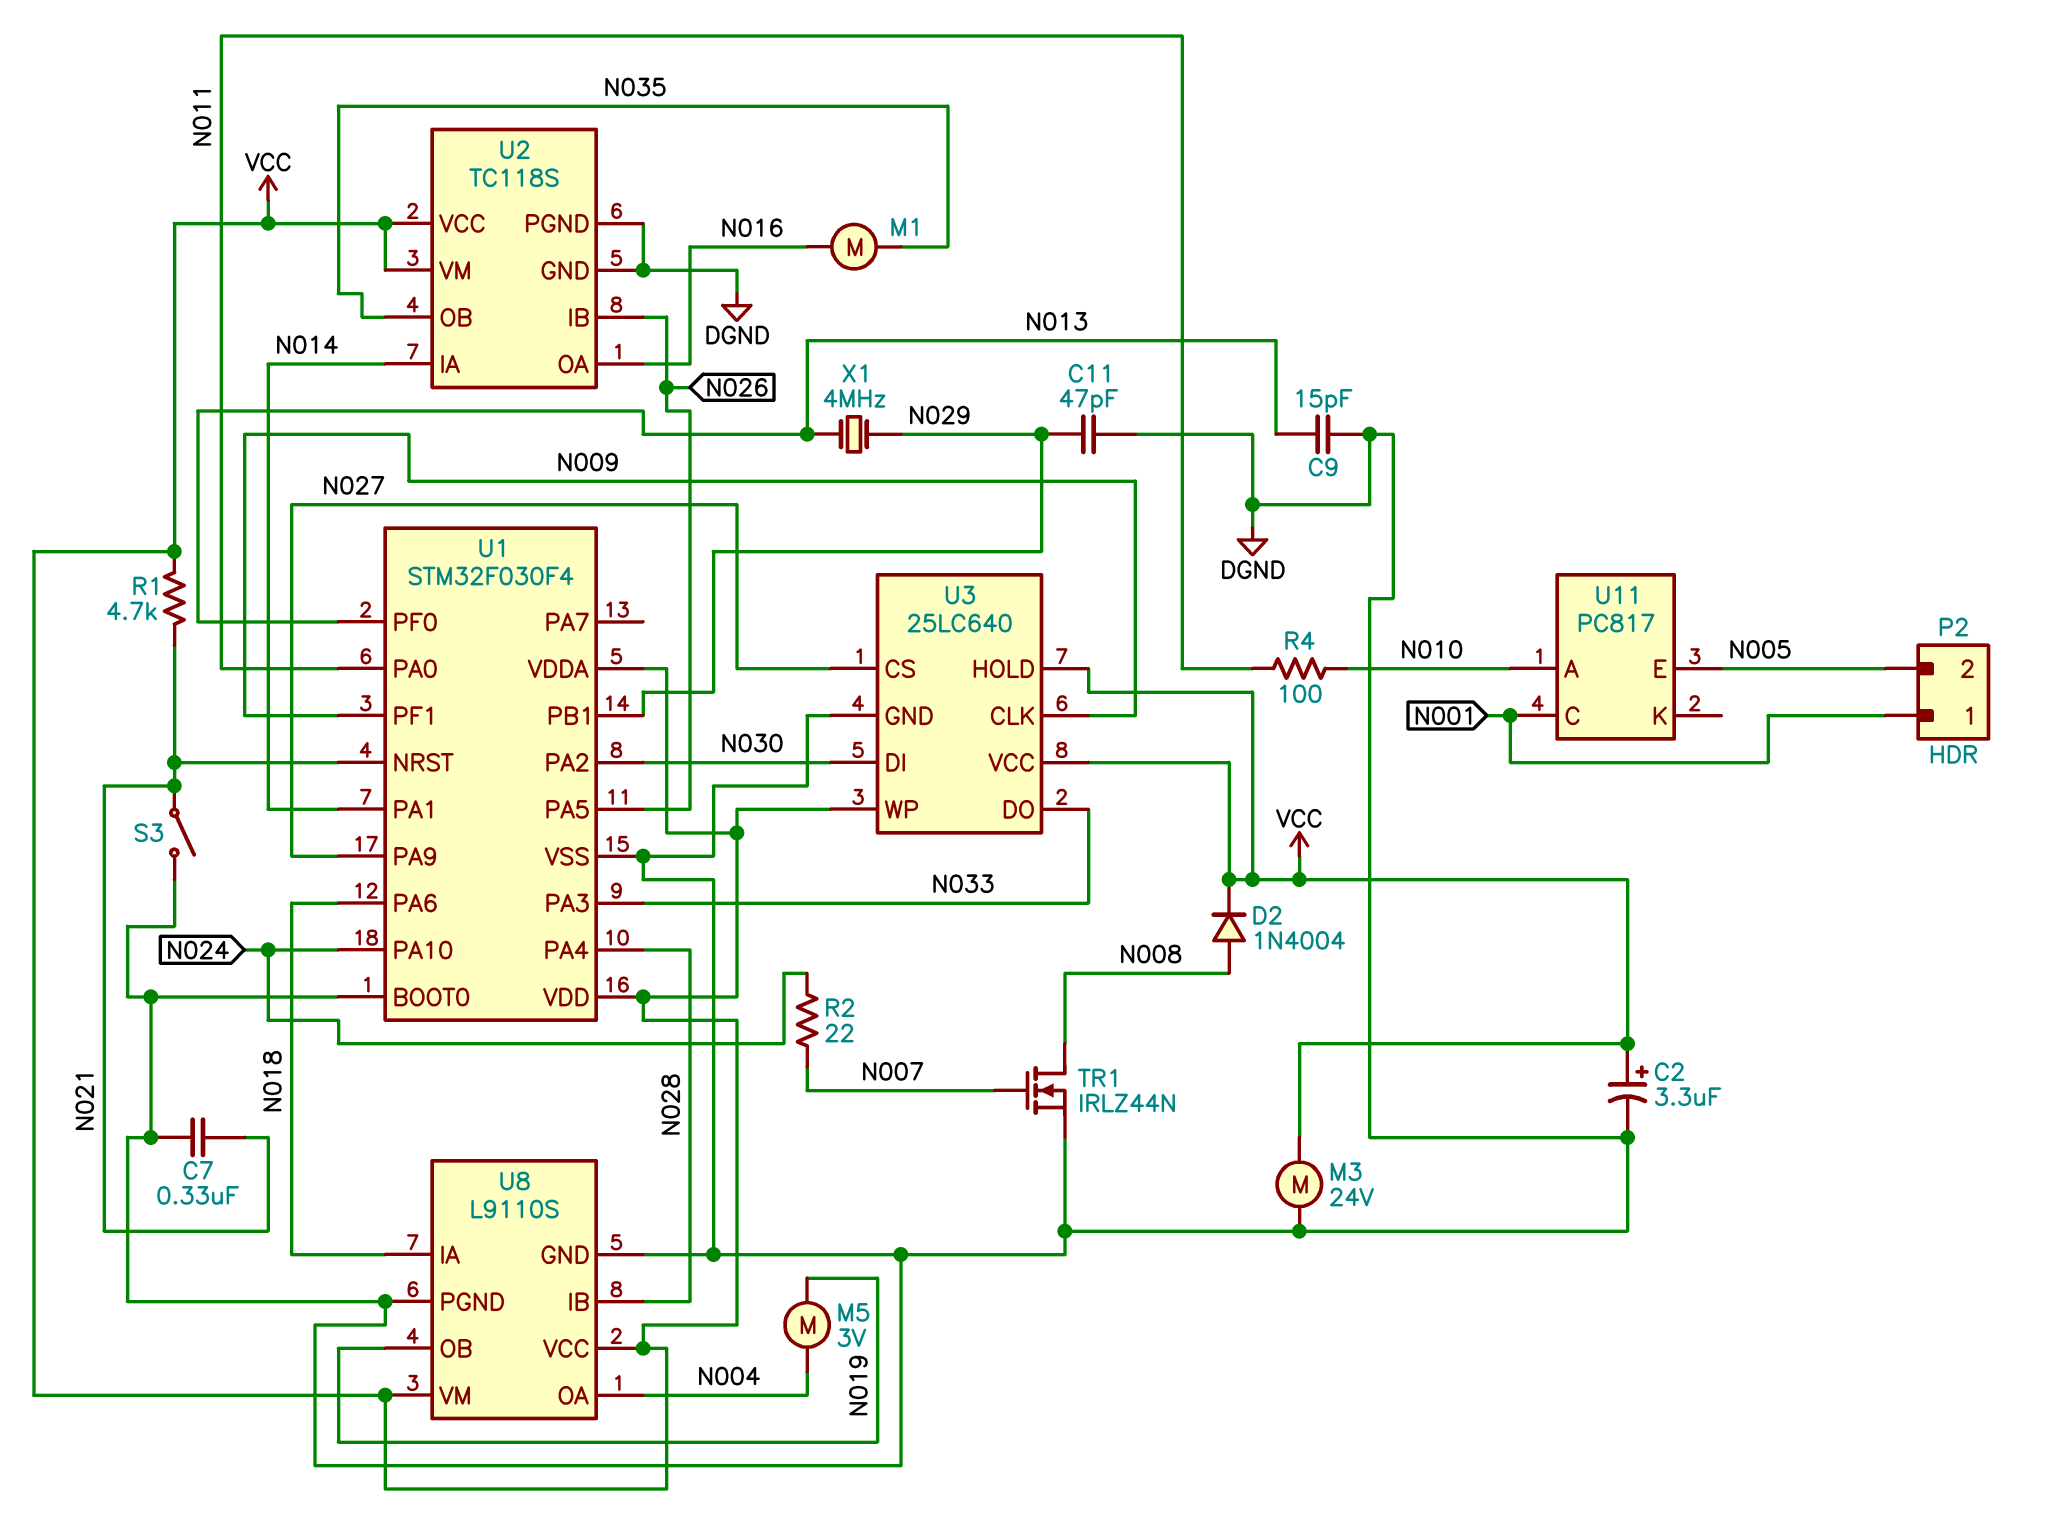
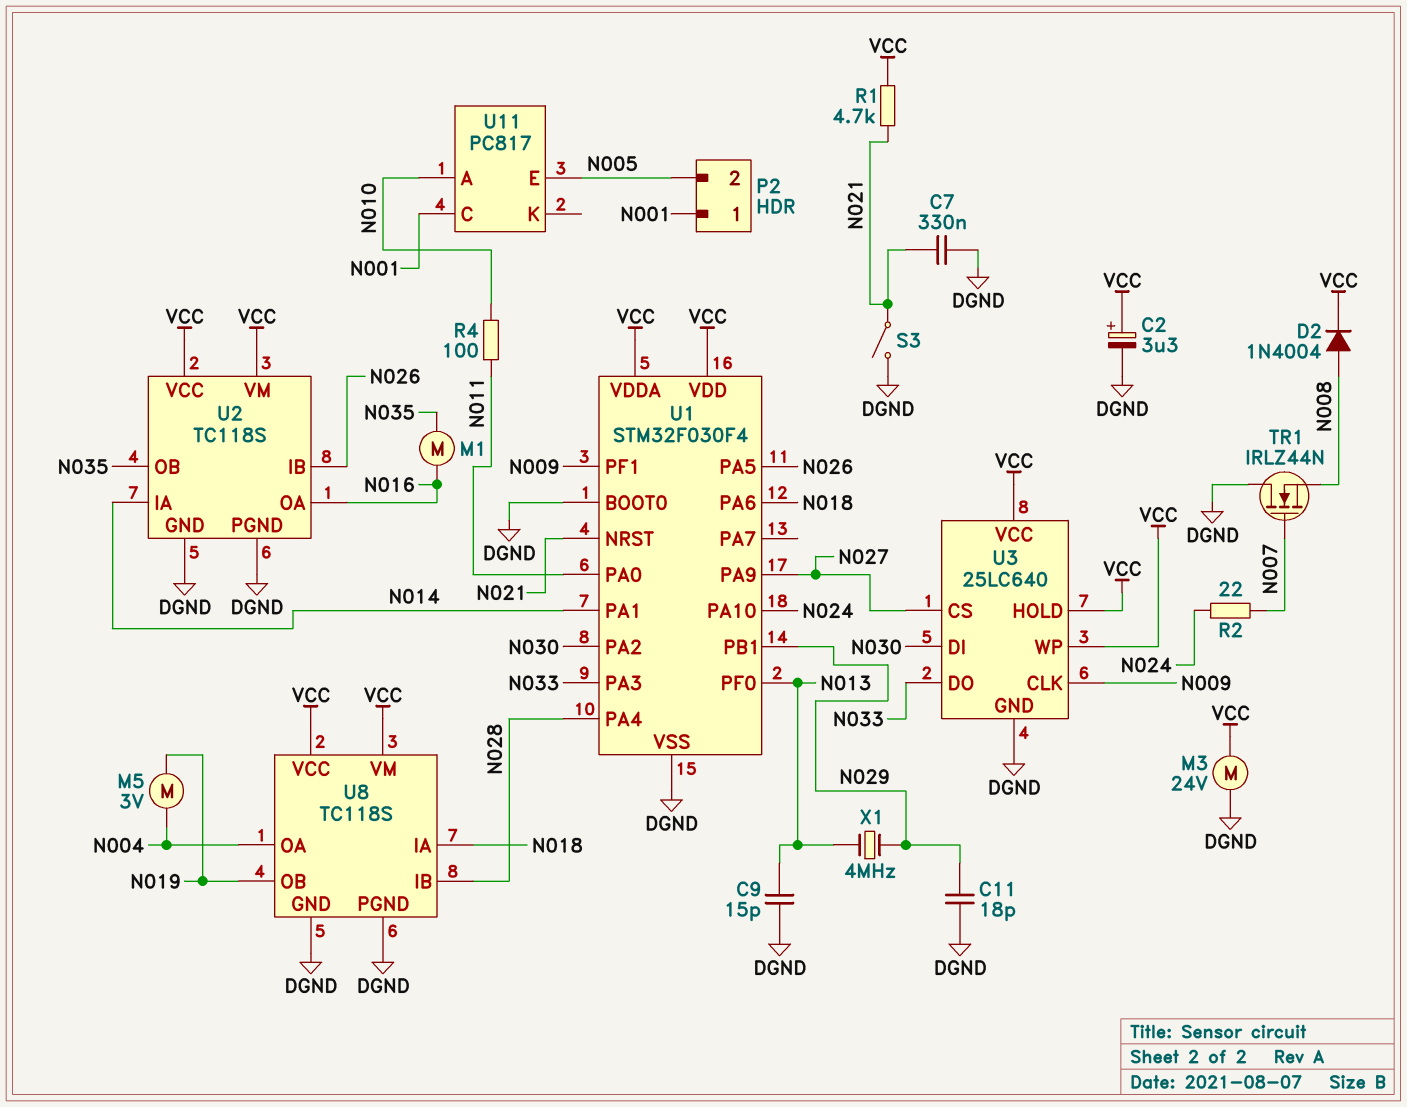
C11: 47pF (DGND, N029) -> 18pF (DGND, N029)
TR1: NMOS IRLZ44N (G N007, D N008, S DGND) -> NMOS IRLZ44N (G N007, D DGND, S N008)
U8: L9110S -> TC118S

